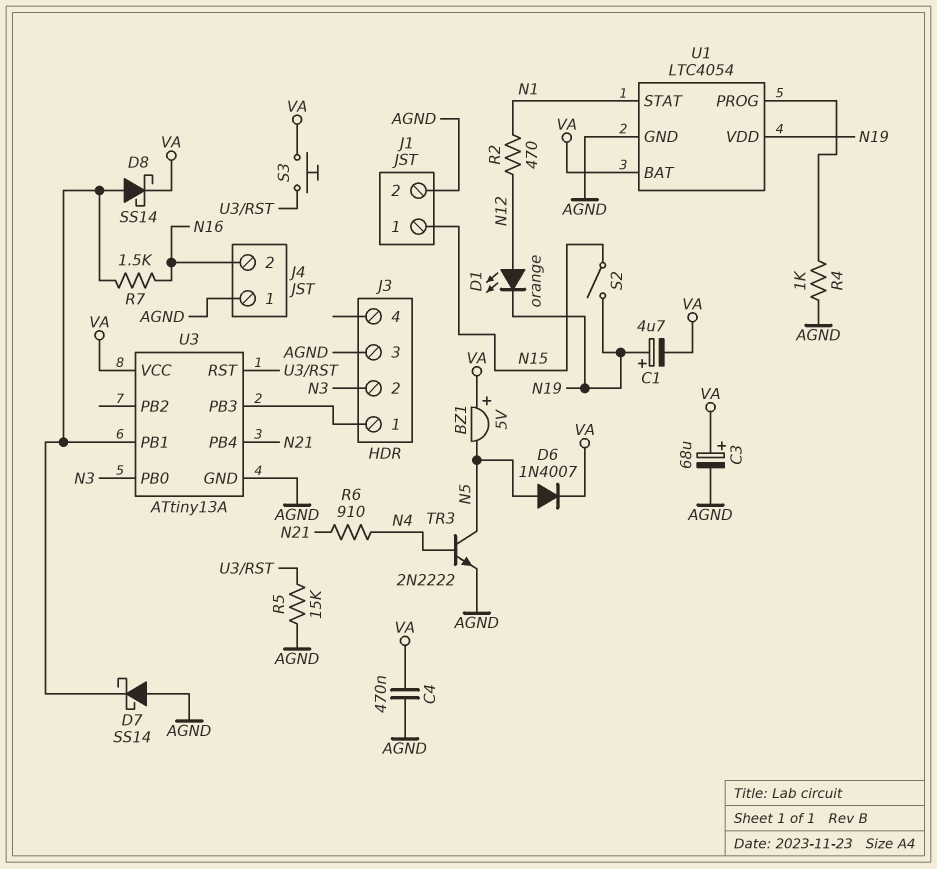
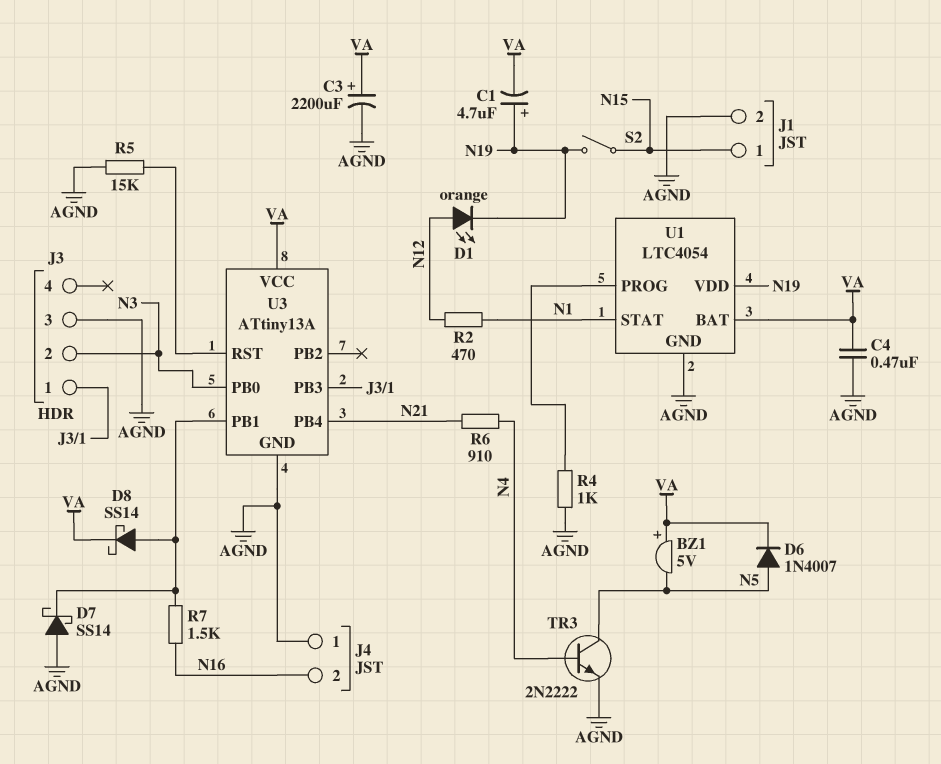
C3: 68uF (plus VA, minus AGND) -> 2200uF (plus VA, minus AGND)
S3: button (U3/RST, VA) -> none

